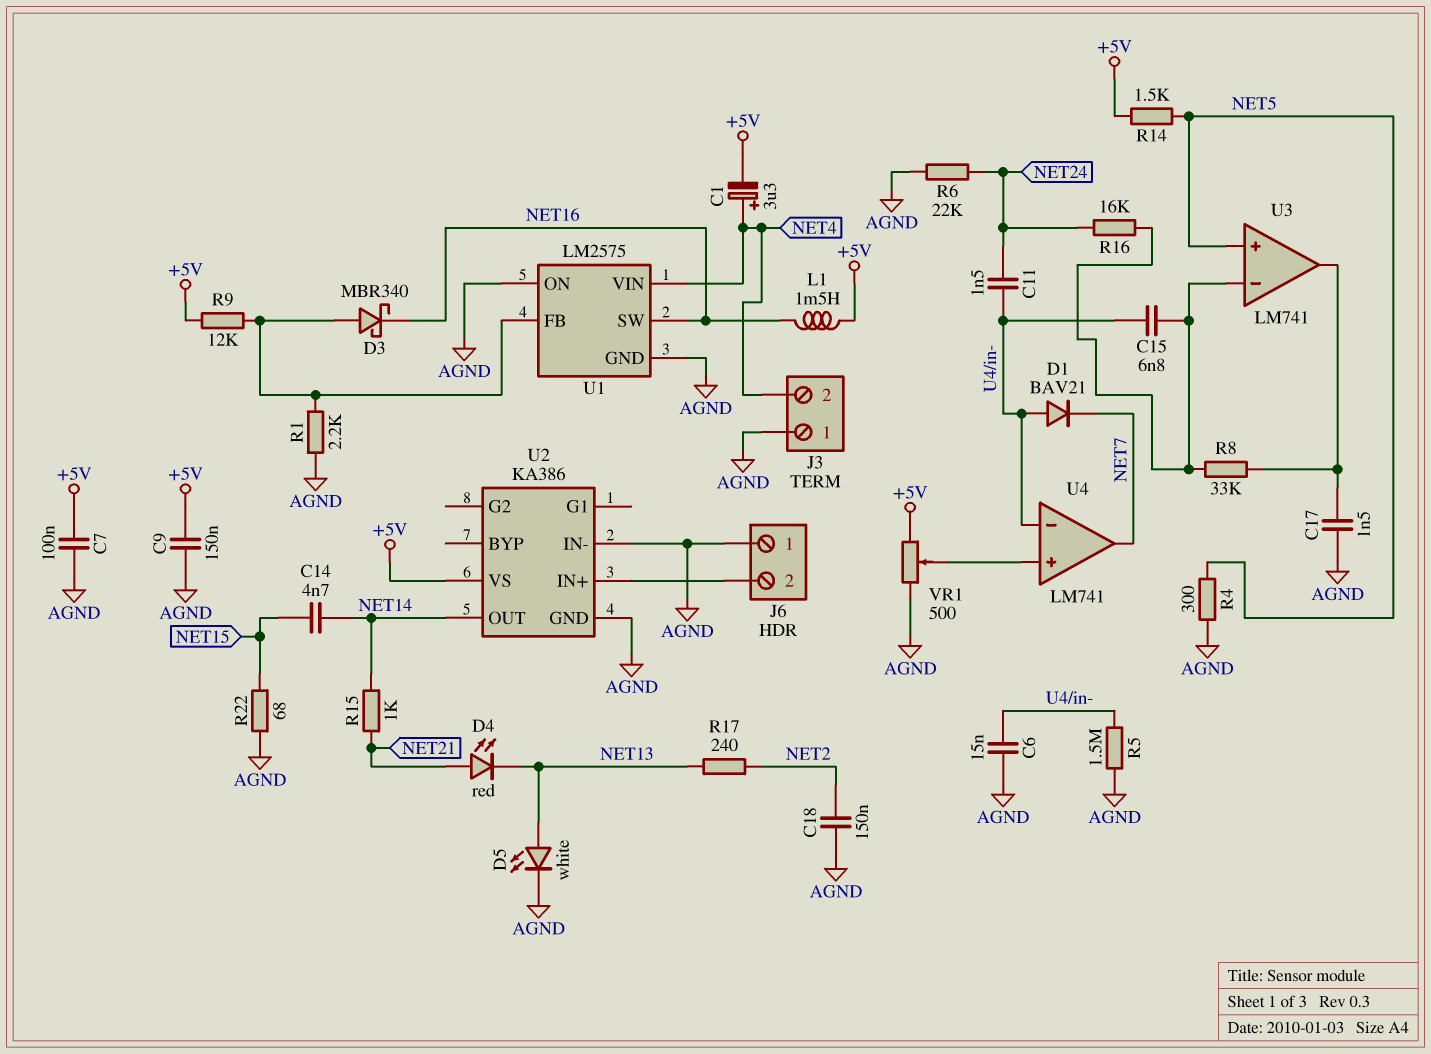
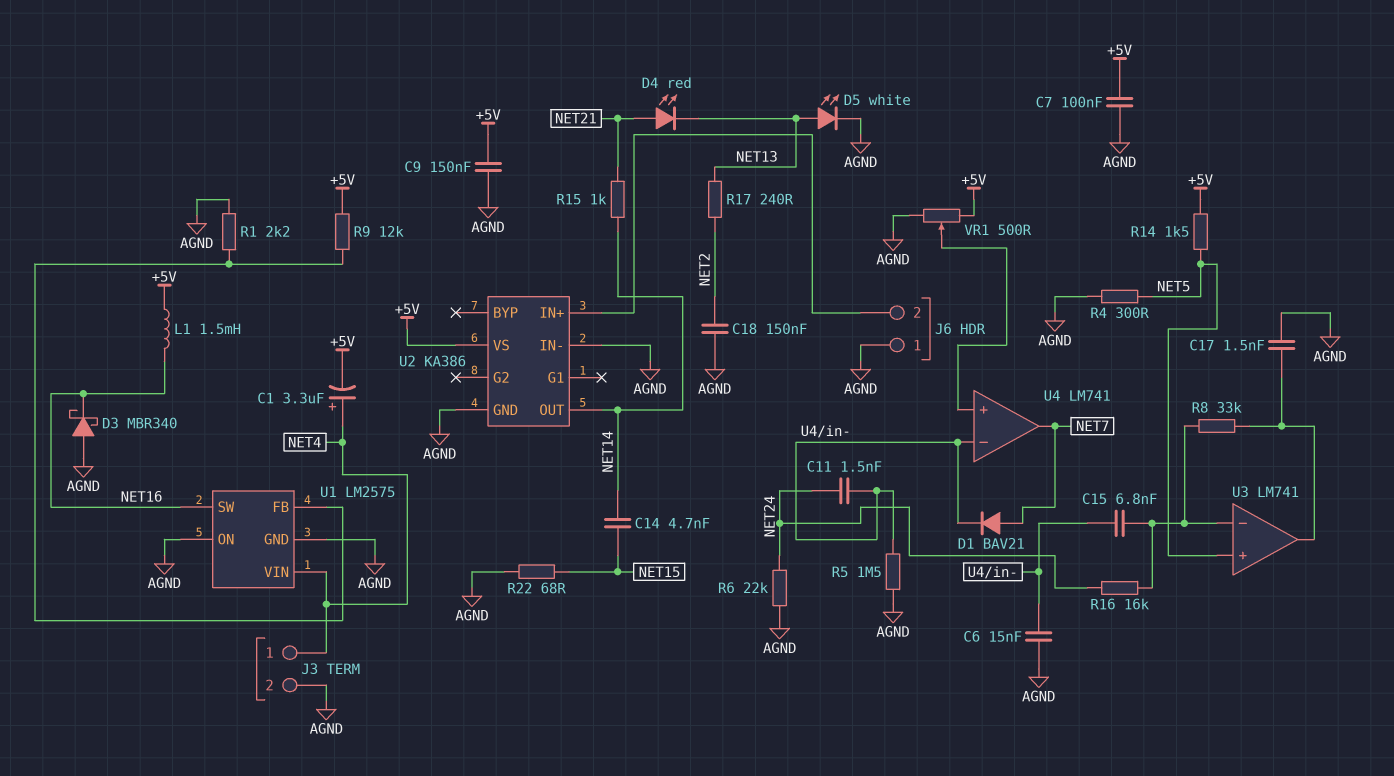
D1: diode BAV21 (A U4/in-, K NET7) -> diode BAV21 (A NET7, K U4/in-)
D3: schottky MBR340 (A U1/FB, K NET16) -> schottky MBR340 (A AGND, K NET16)
J3 pin 1: AGND -> NET4
J3 pin 2: NET4 -> AGND

